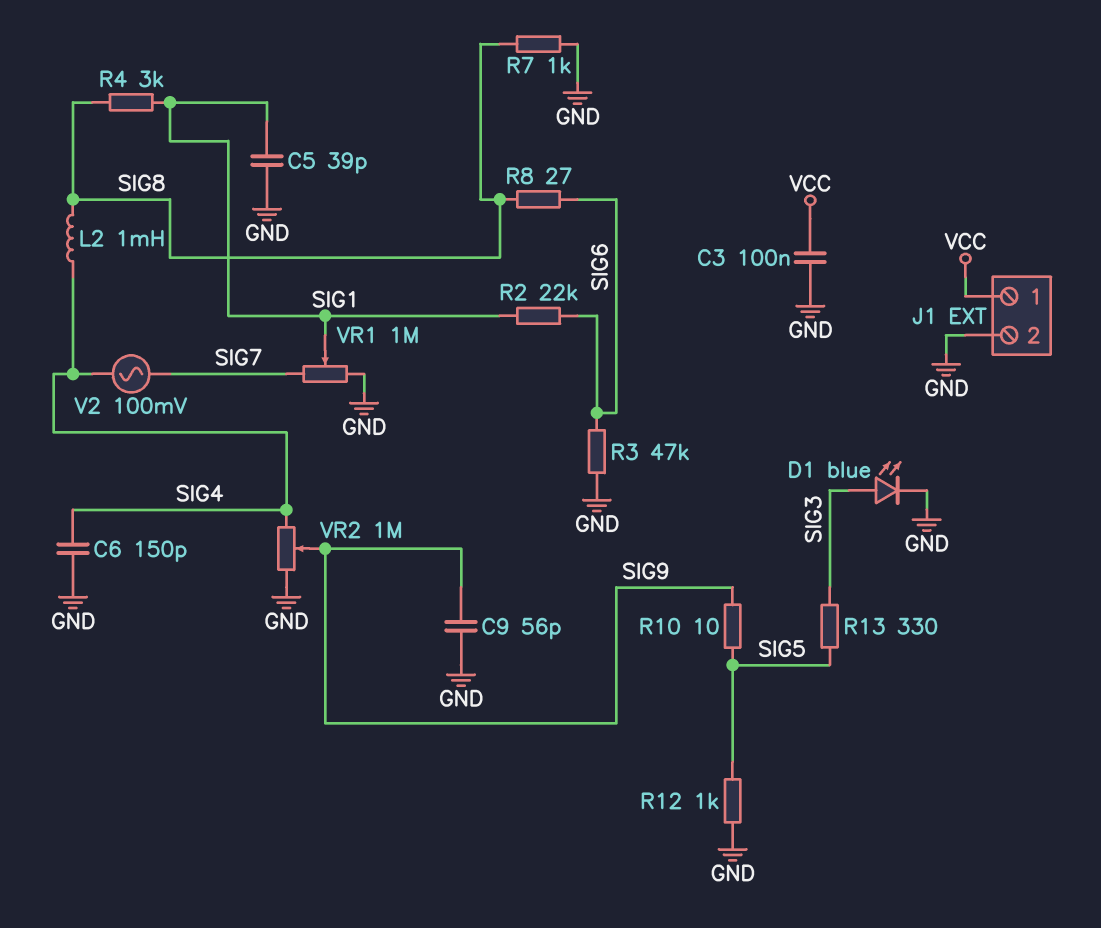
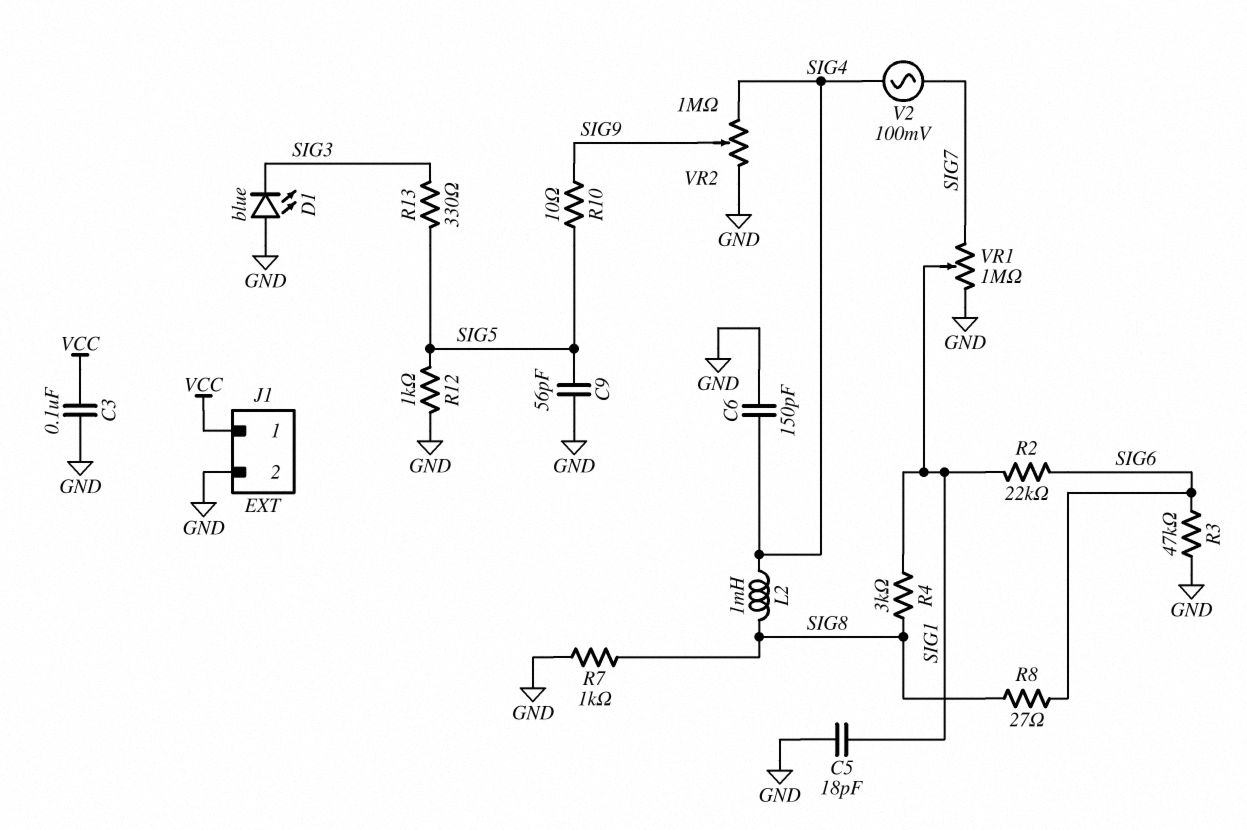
C5: 39pF (GND, SIG1) -> 18pF (GND, SIG1)
C9: 56pF (GND, SIG9) -> 56pF (GND, SIG5)
D1: LED blue (A SIG3, K GND) -> LED blue (A GND, K SIG3)

